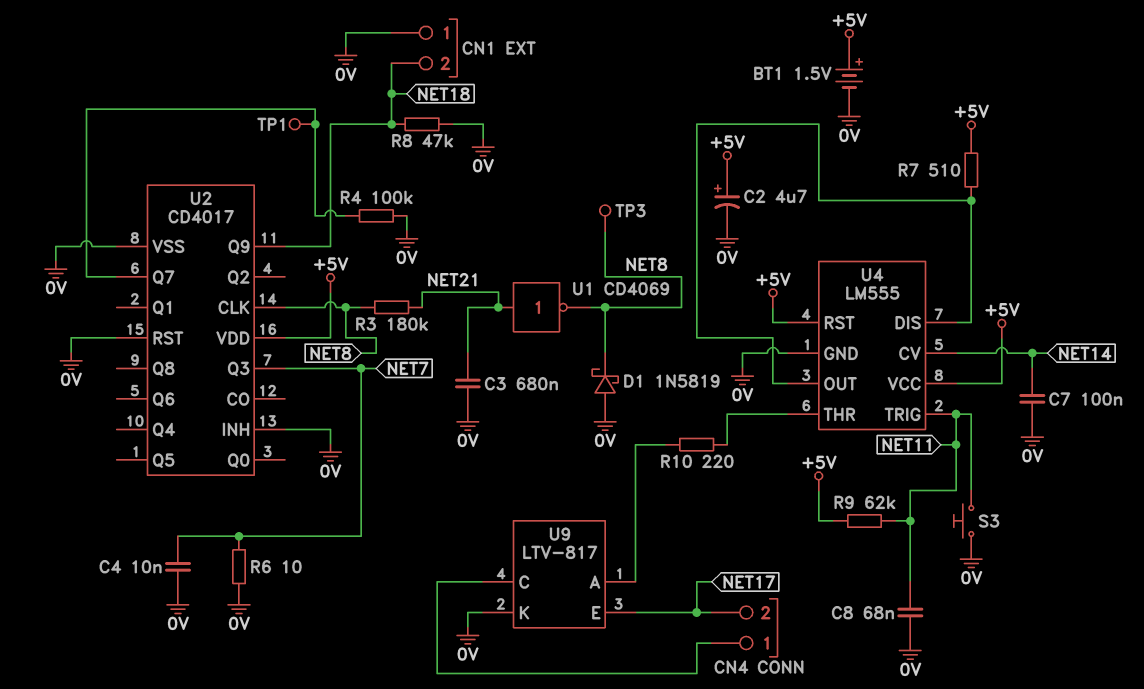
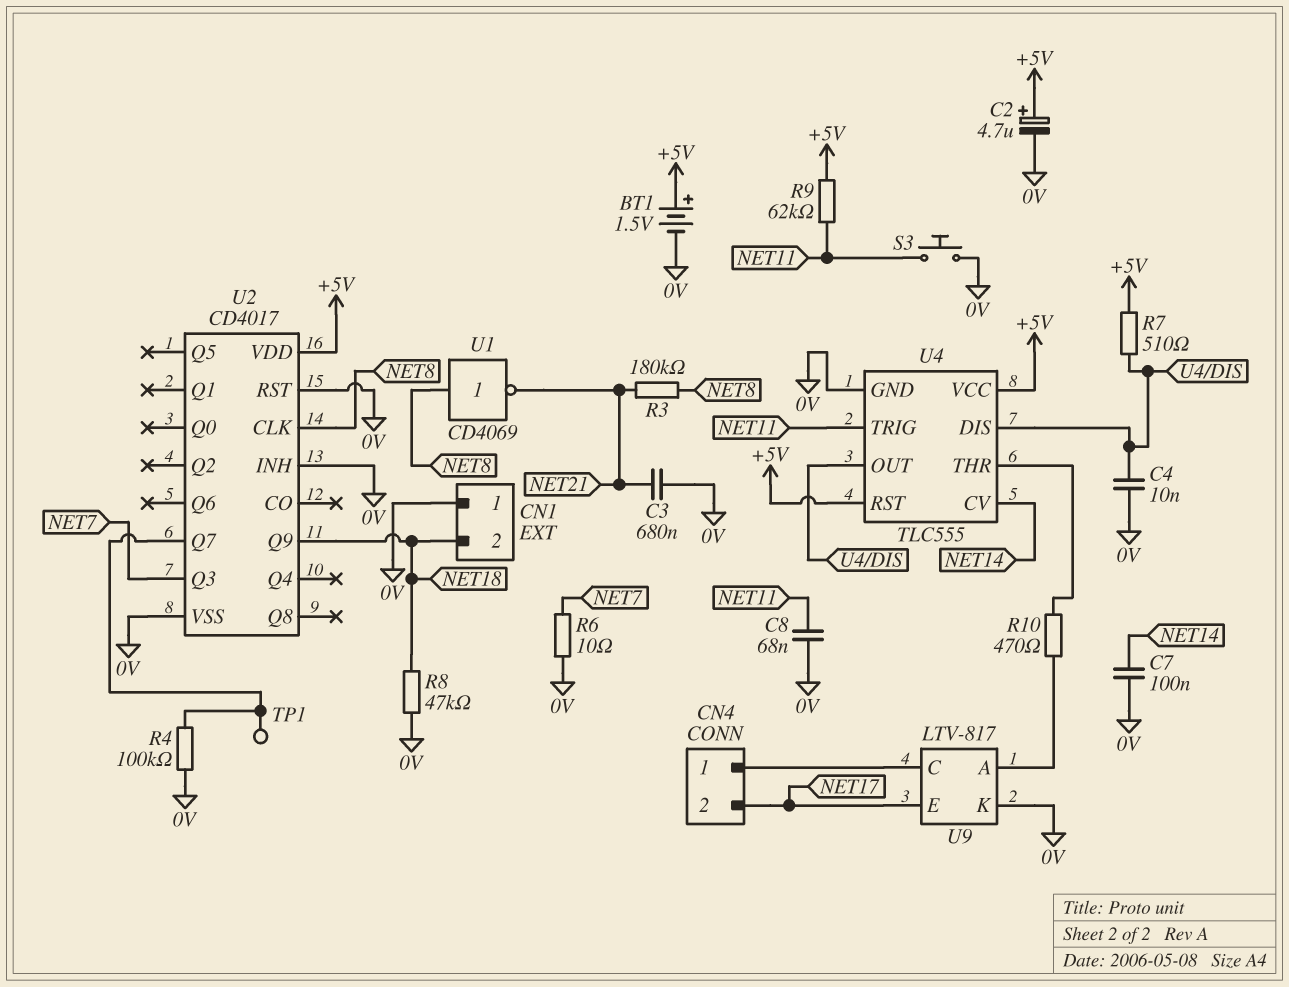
C4: 10nF (0V, NET7) -> 10nF (0V, U4/DIS)
D1: schottky 1N5819 (A 0V, K NET8) -> none
R10: 220 (U4/THR, U9/A) -> 470 (U4/THR, U9/A)
TP3: test point (NET8) -> none
U1: NOT CD4069 (in NET21, out NET8) -> NOT CD4069 (in NET8, out NET21)
U4: LM555 -> TLC555

